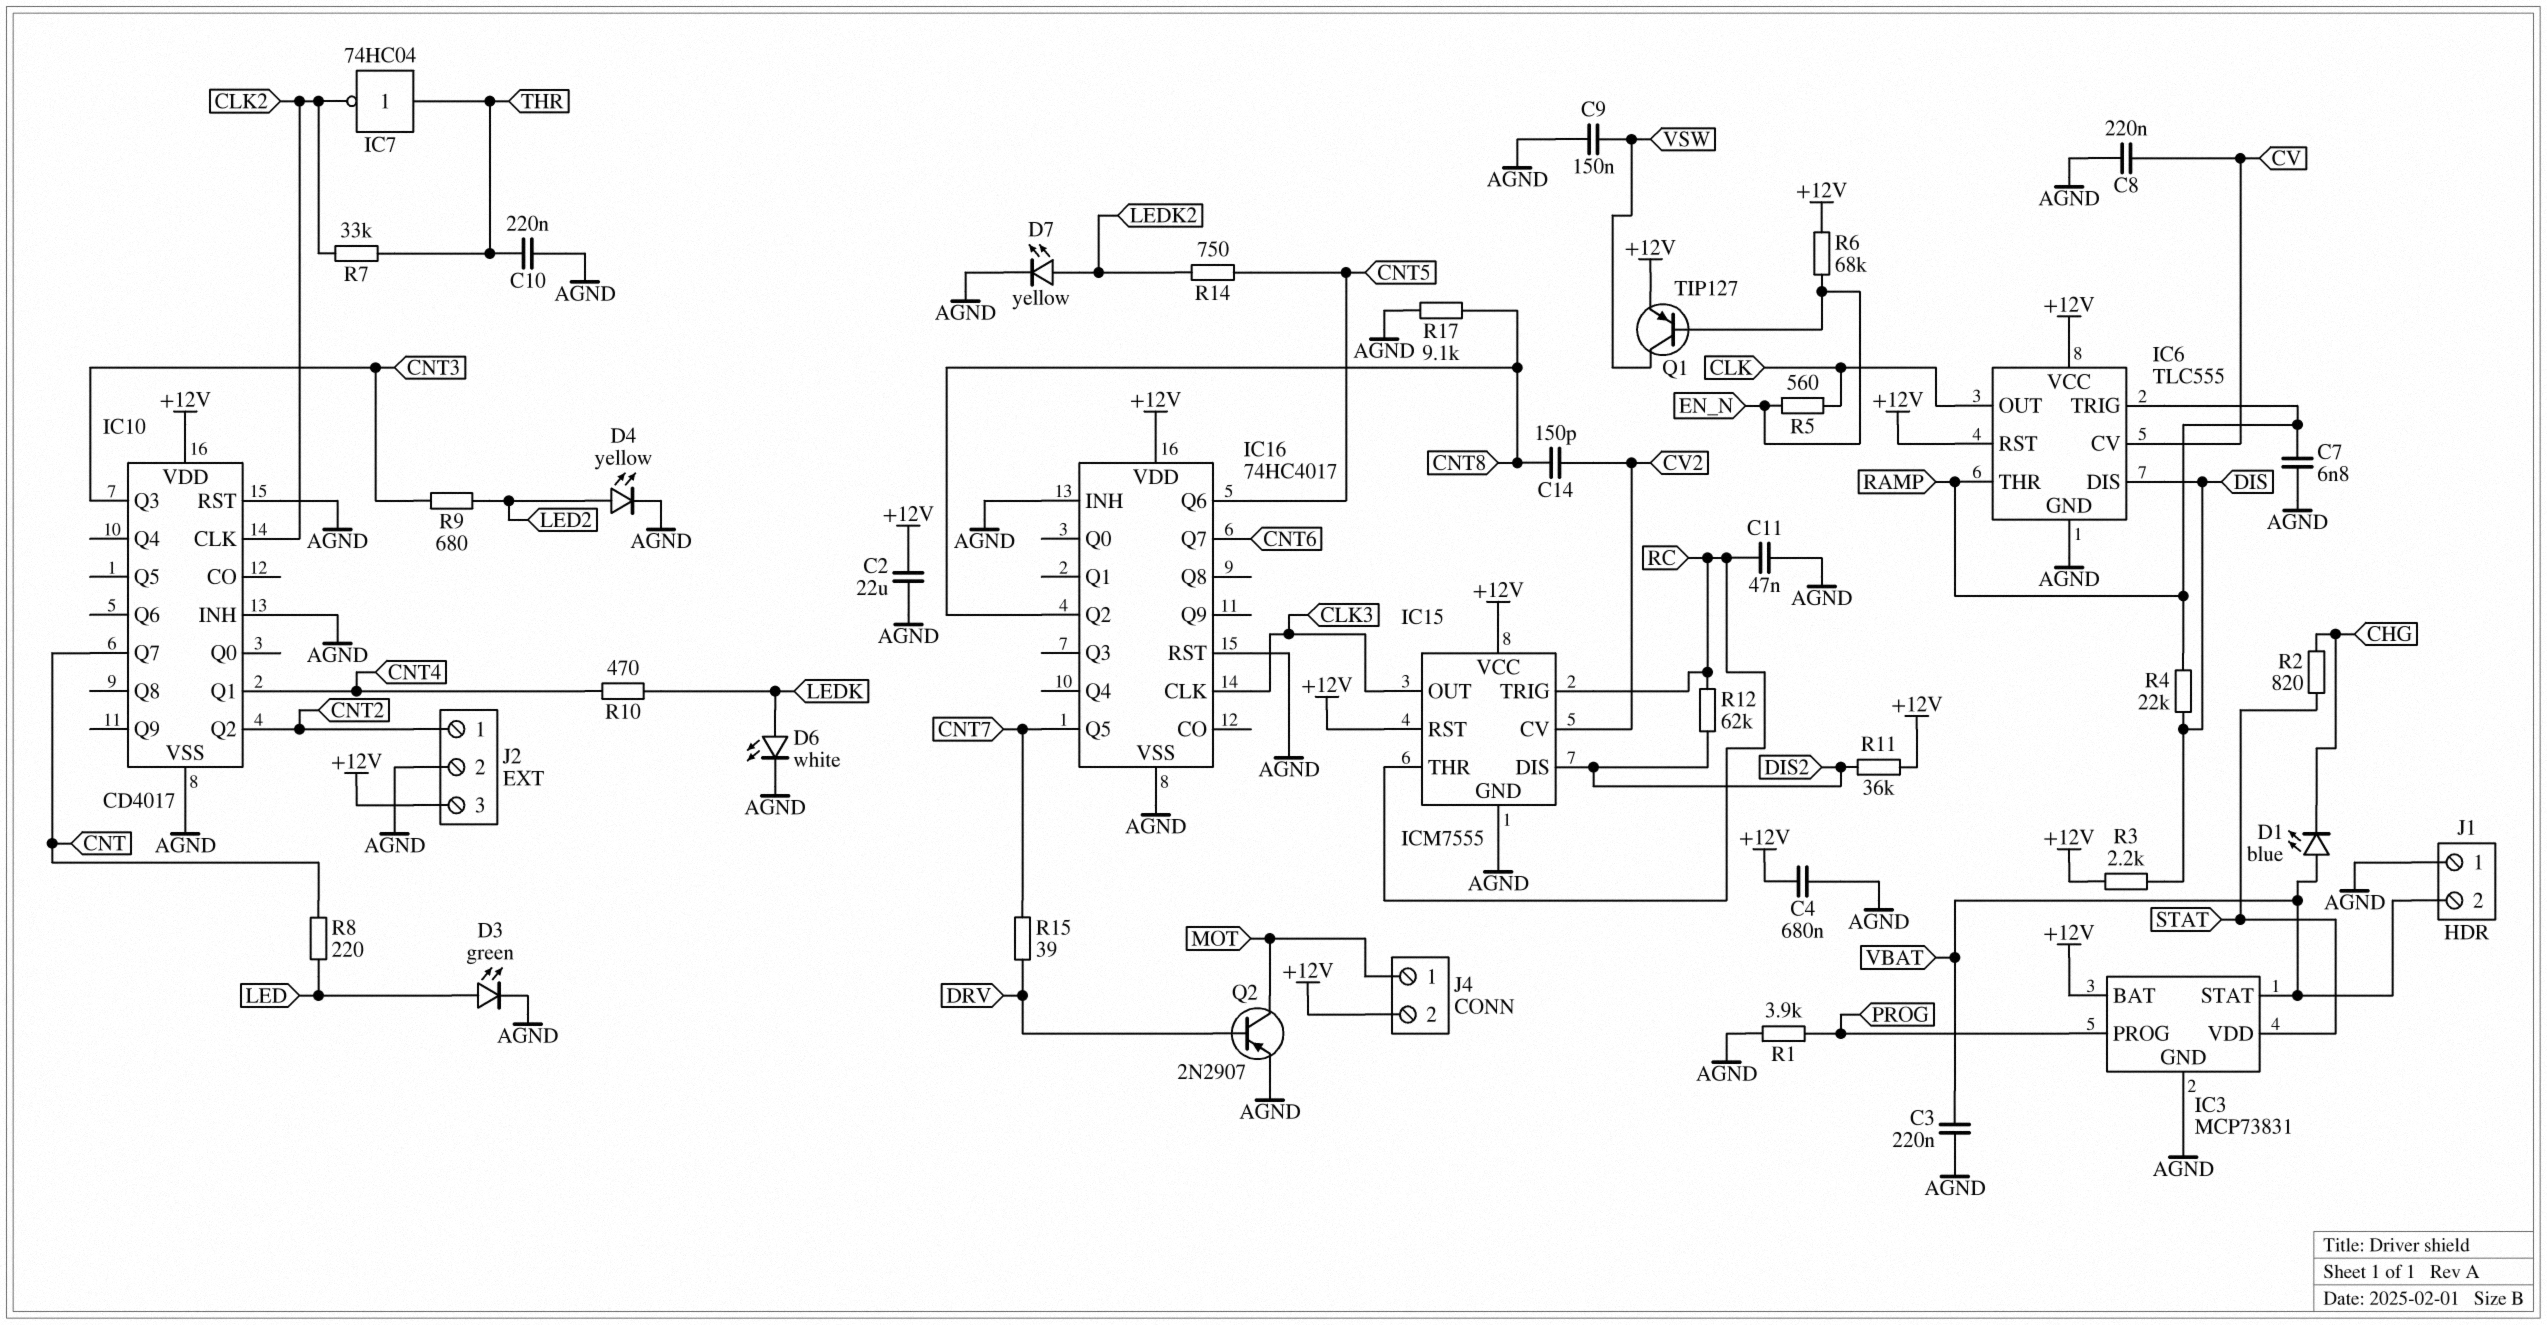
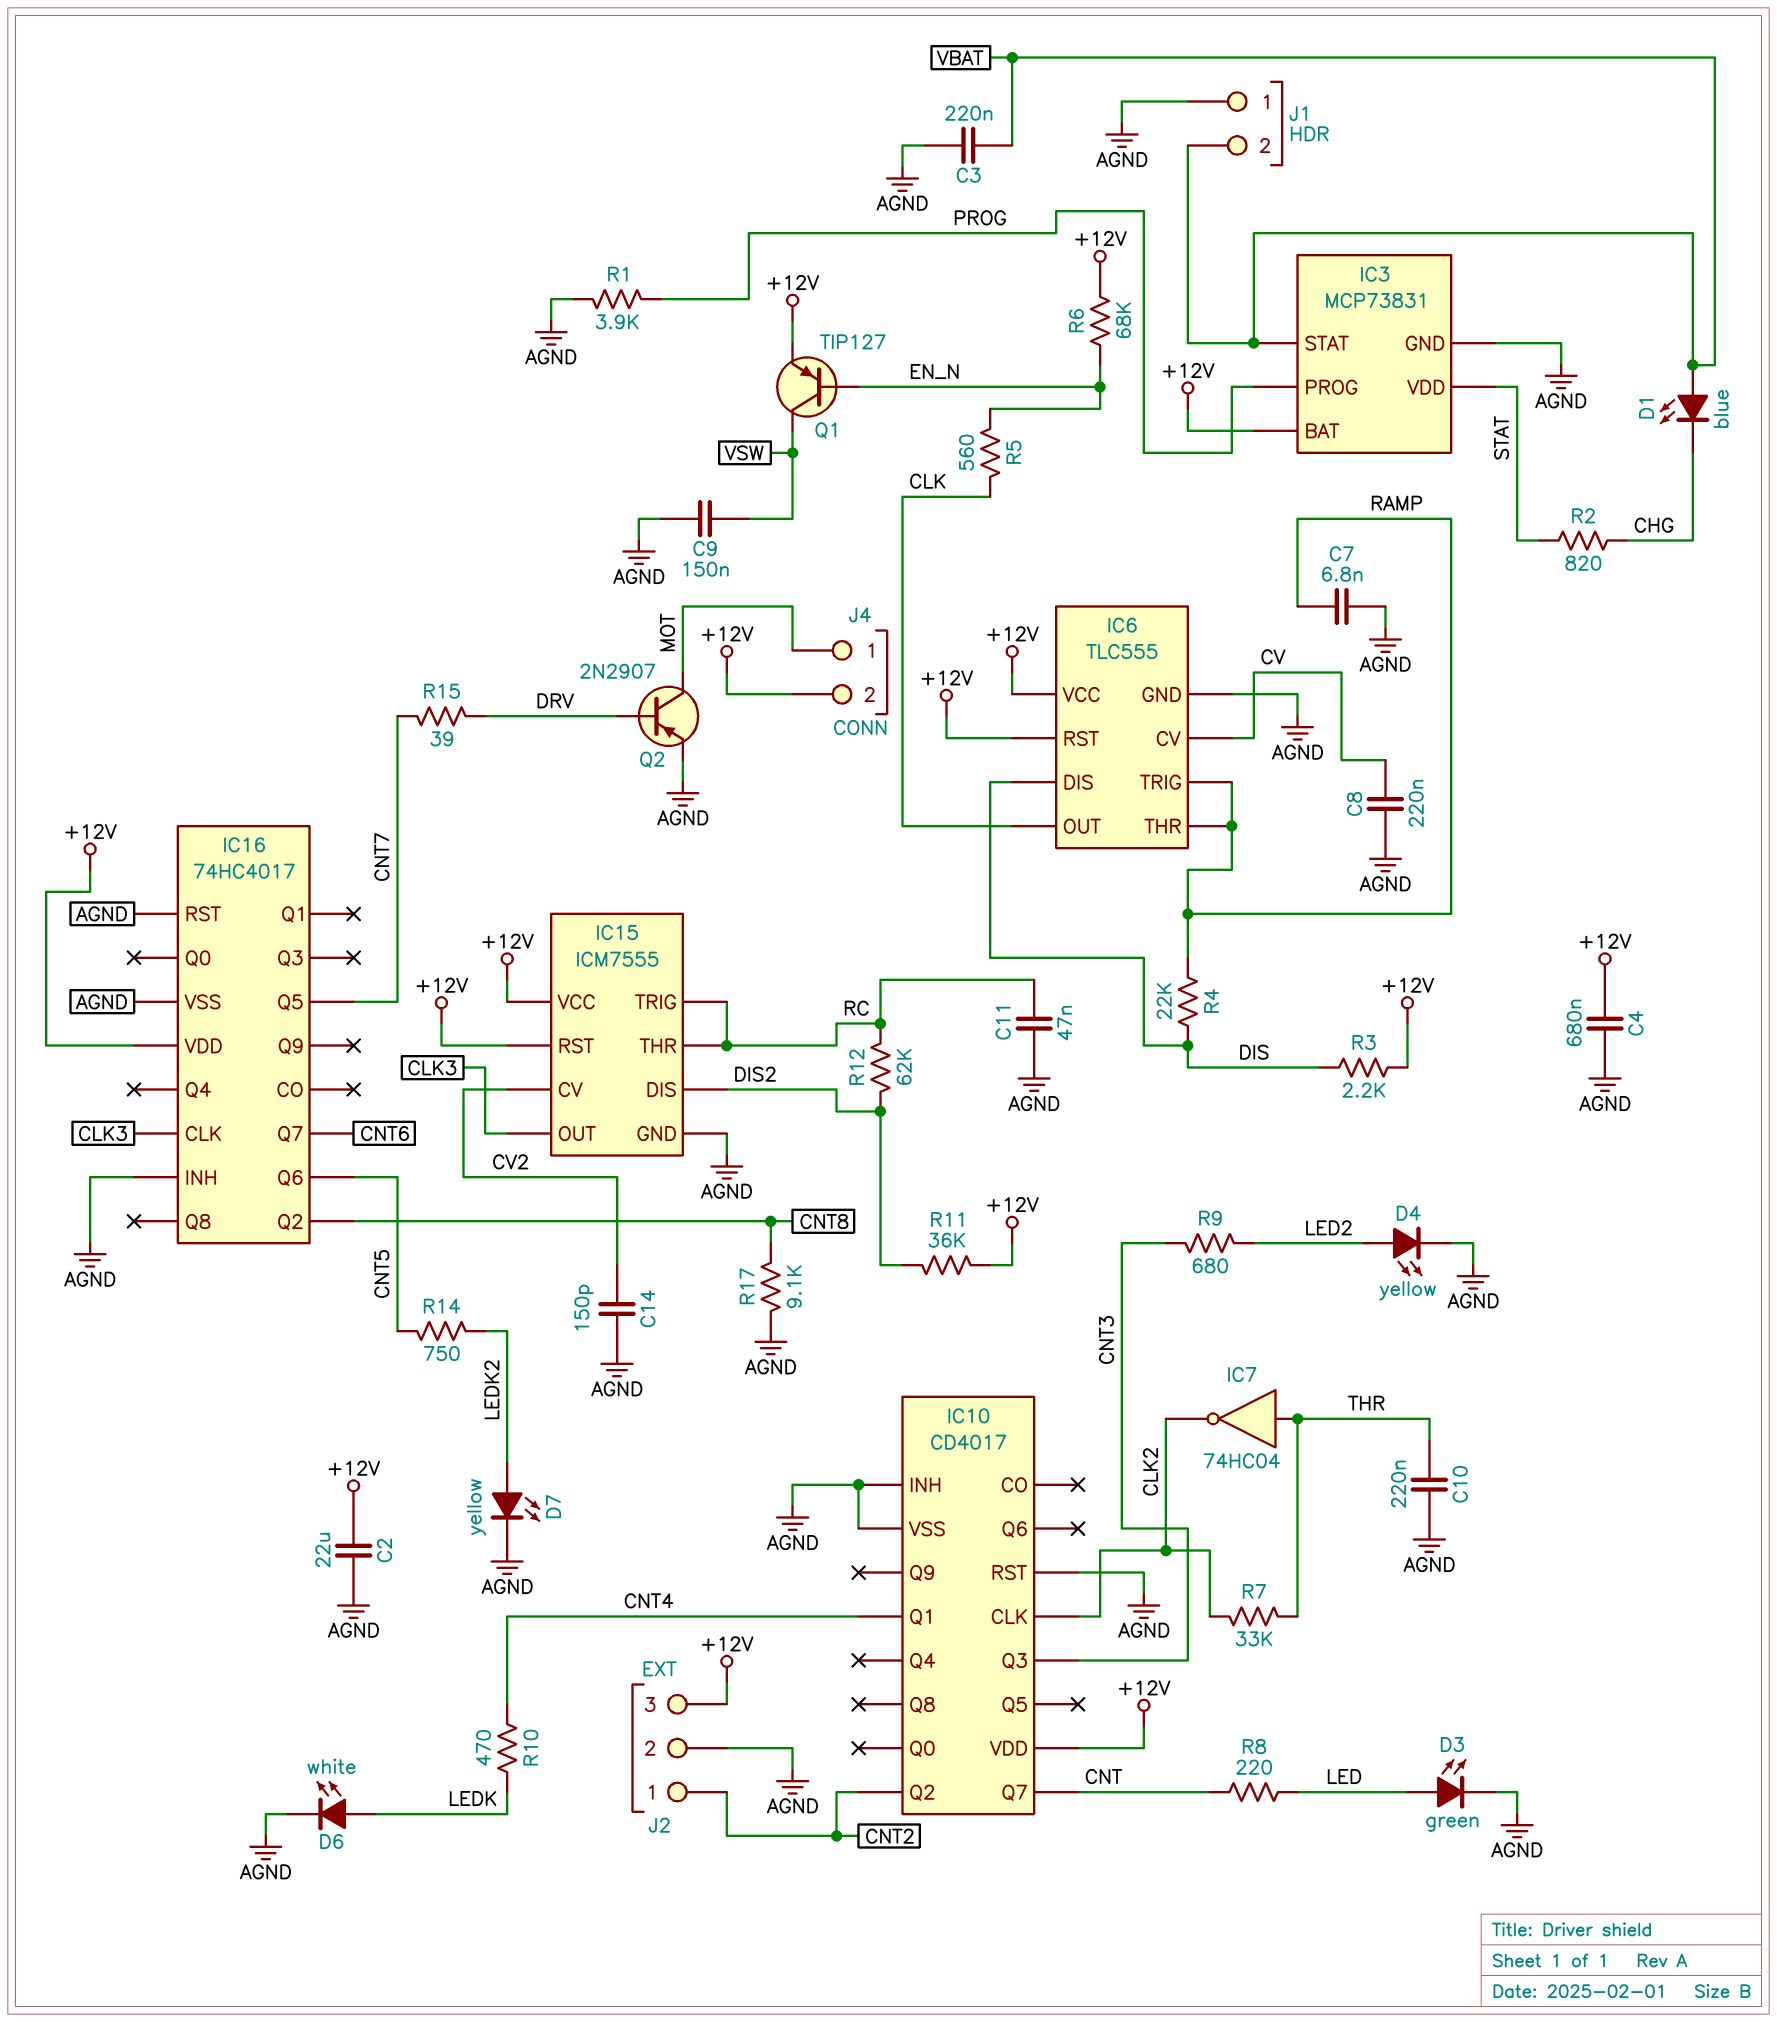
C14: 150pF (CNT8, CV2) -> 150pF (AGND, CV2)

